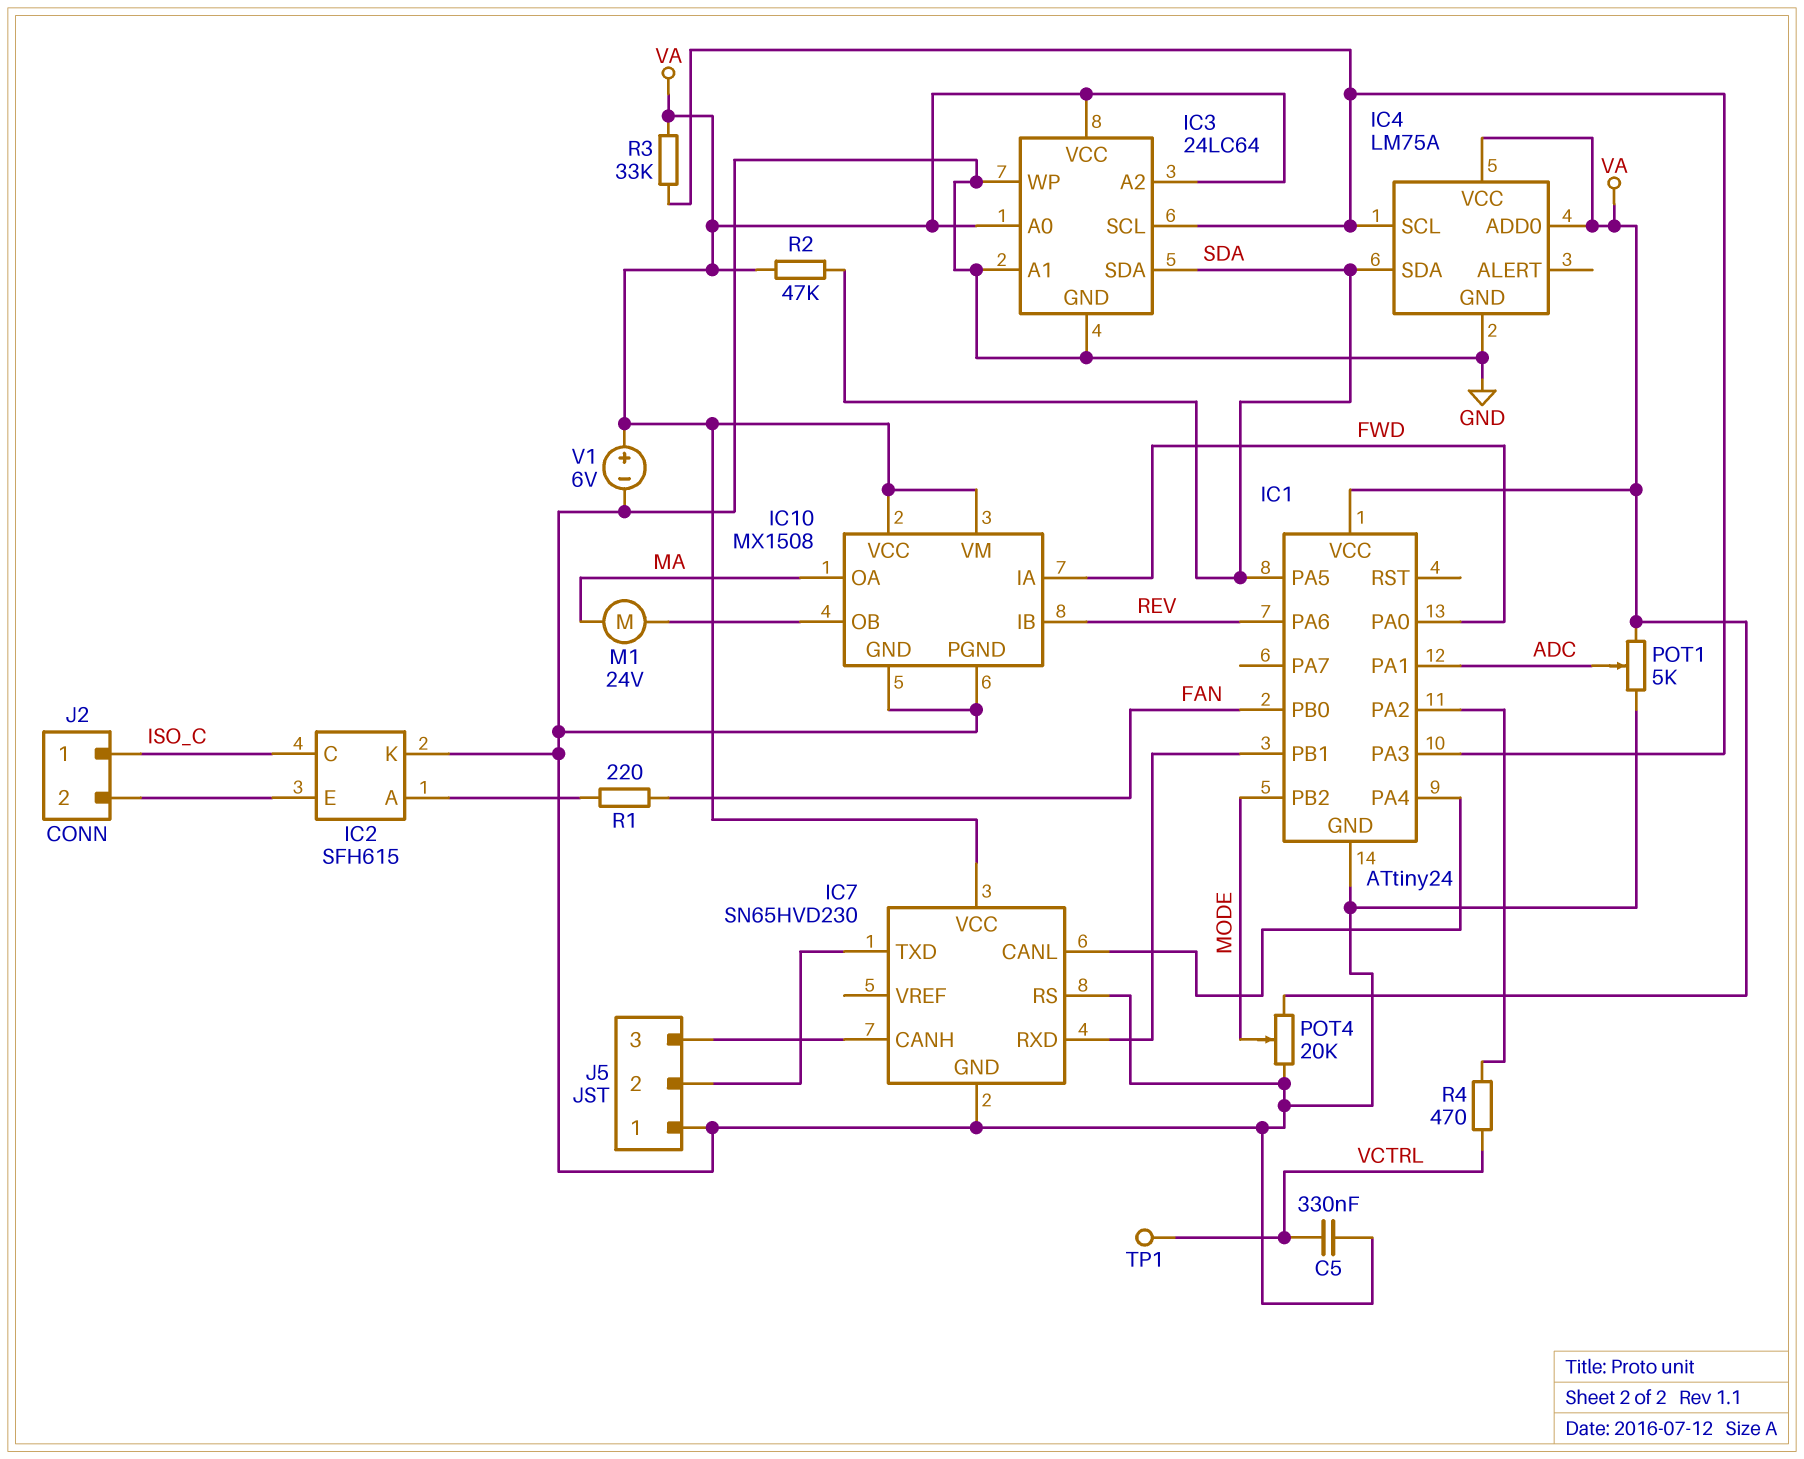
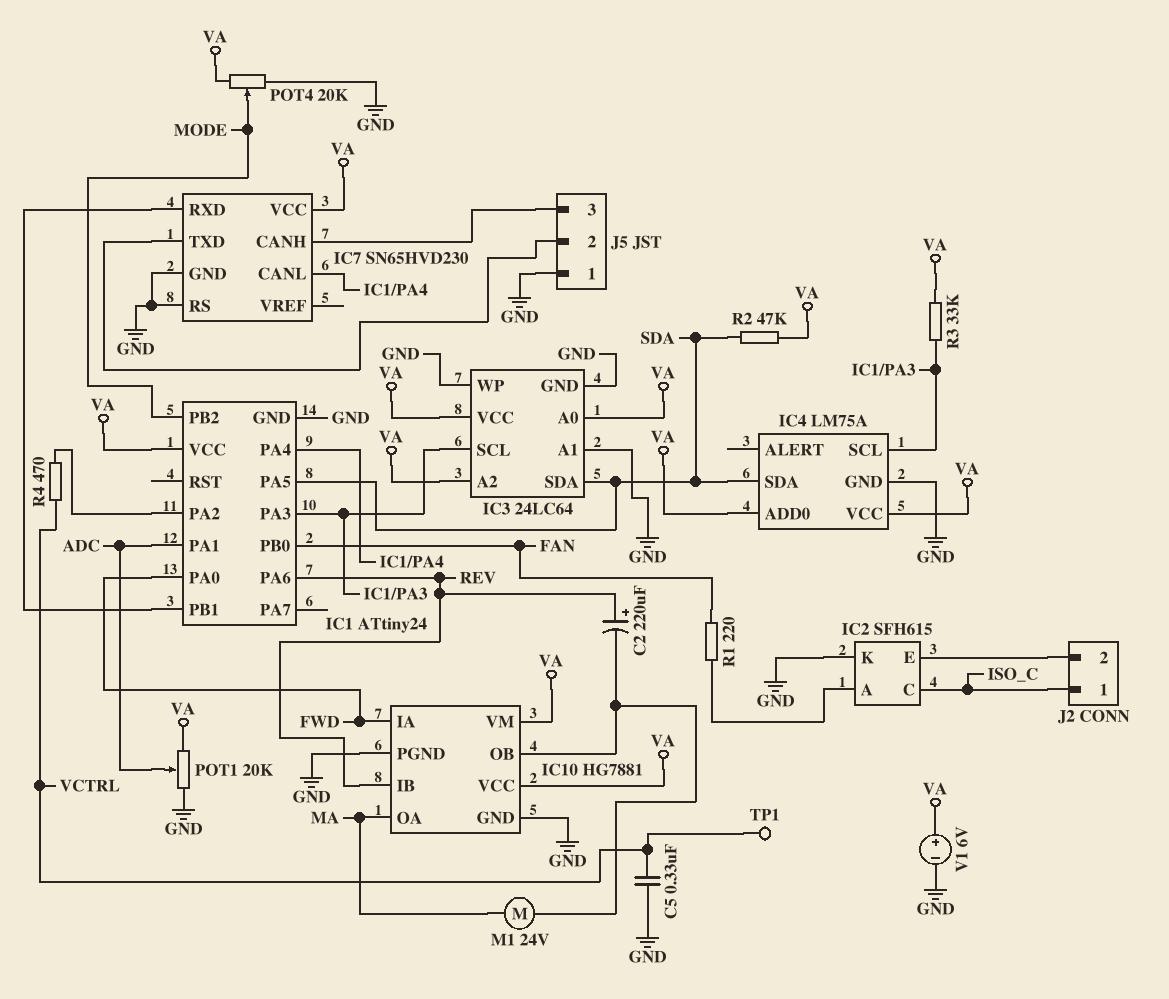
C2: none -> 220uF (plus REV, minus IC10/OB)
IC10: MX1508 -> HG7881
POT1: 5k (GND, VA, wiper ADC) -> 20k (GND, VA, wiper ADC)

